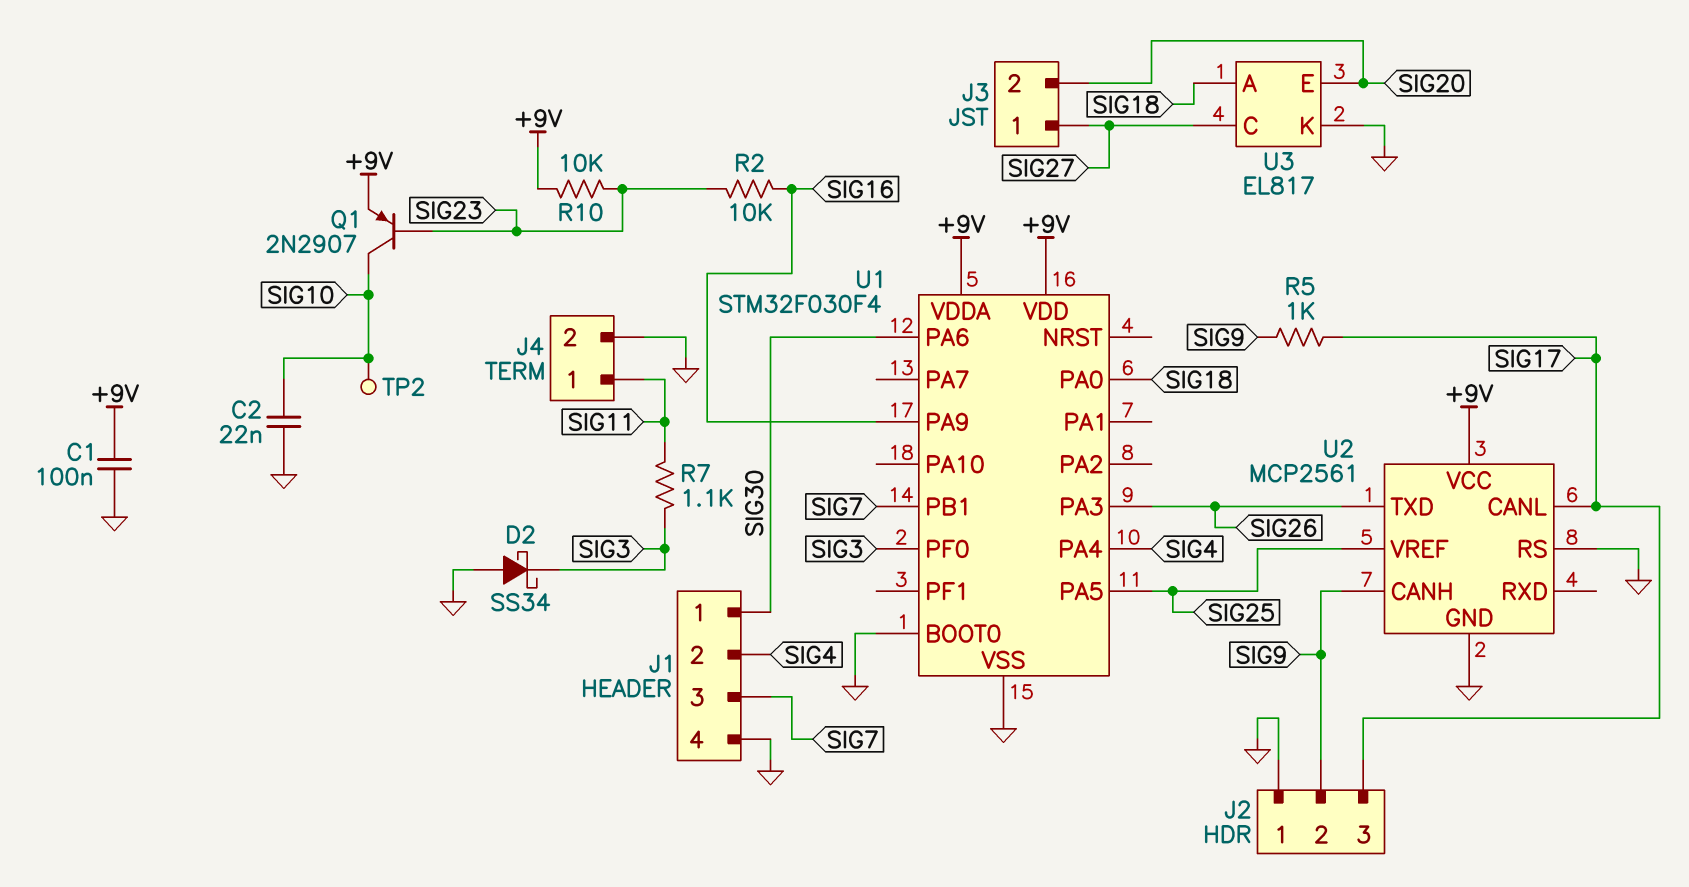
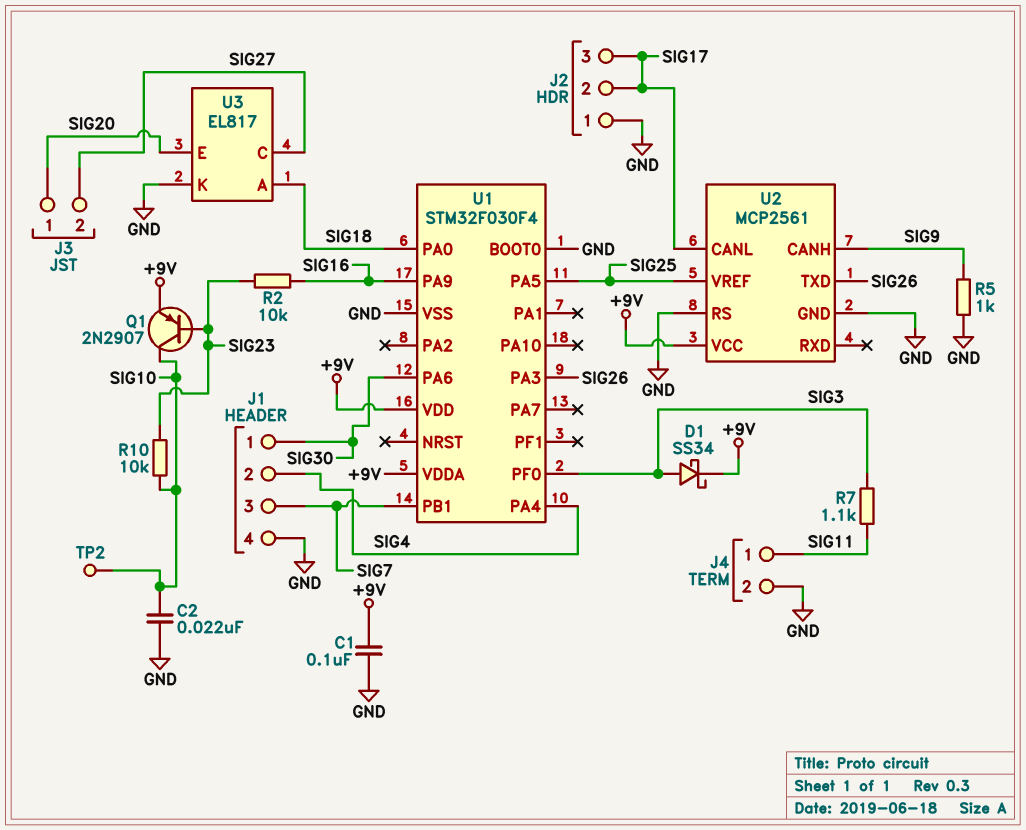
D1: none -> schottky SS34 (A SIG3, K +9V)
D2: schottky SS34 (A GND, K SIG3) -> none
J2 pin 2: SIG9 -> SIG17
J3 pin 1: SIG27 -> SIG20
J3 pin 2: SIG20 -> SIG27
R5: 1k (SIG9, SIG17) -> 1k (GND, SIG9)
R10: 10k (+9V, SIG23) -> 10k (SIG10, SIG23)

